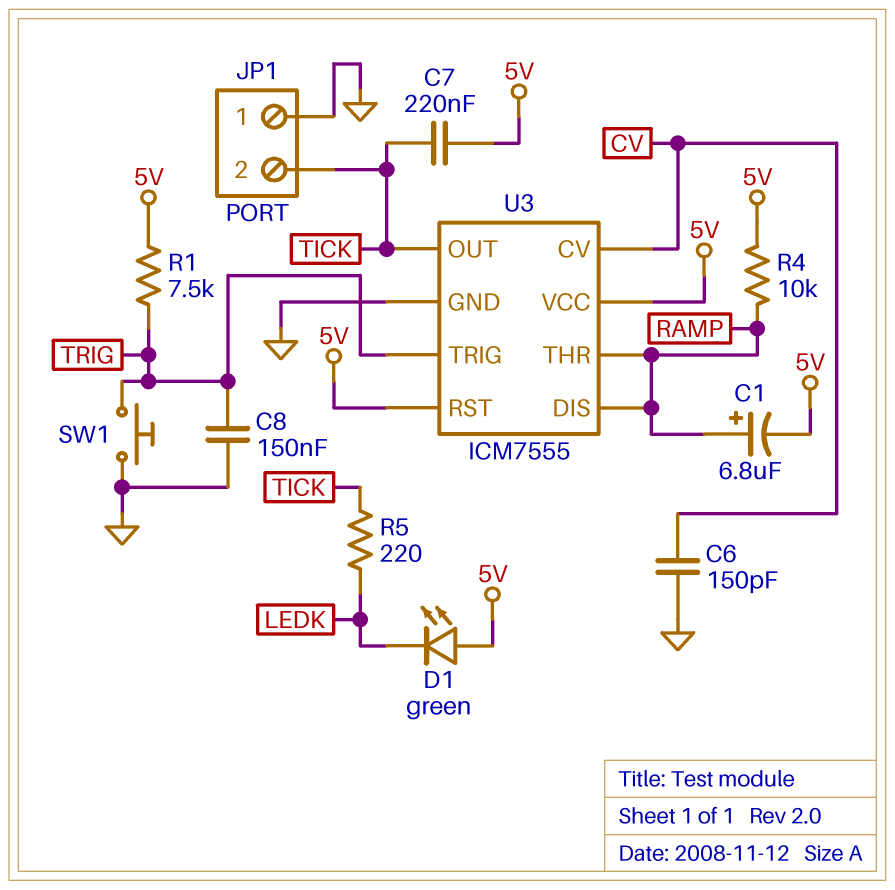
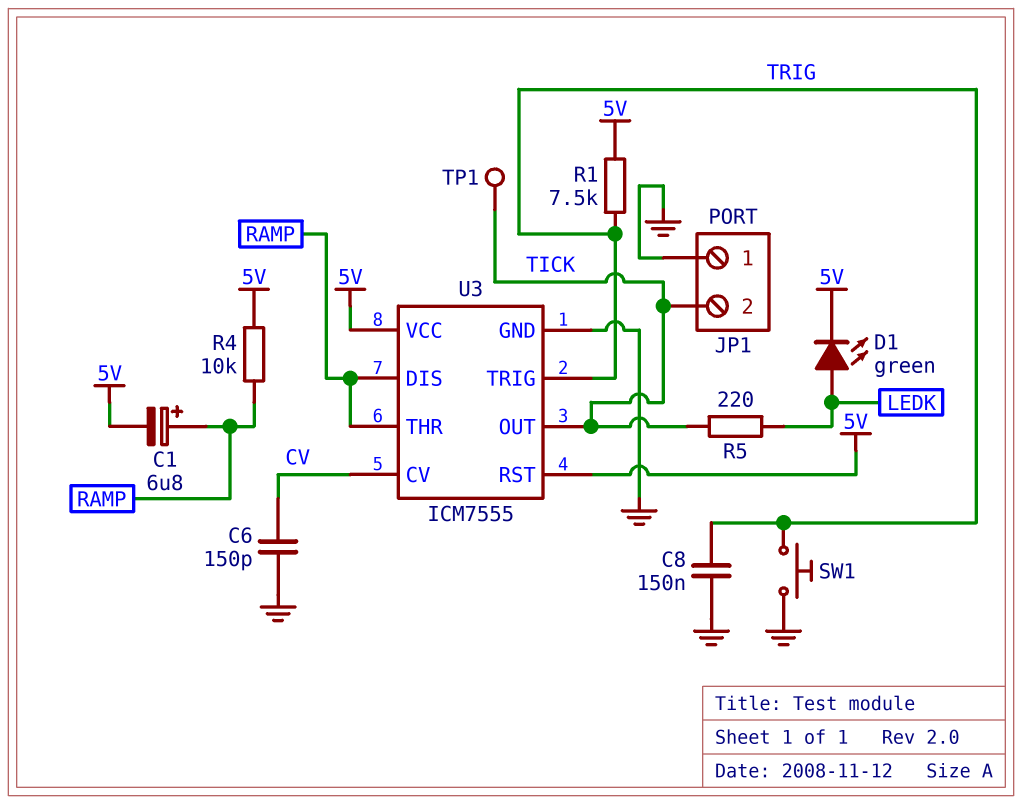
C7: 220nF (5V, TICK) -> none
D1: LED green (A 5V, K LEDK) -> LED green (A LEDK, K 5V)
TP1: none -> test point (TICK)

